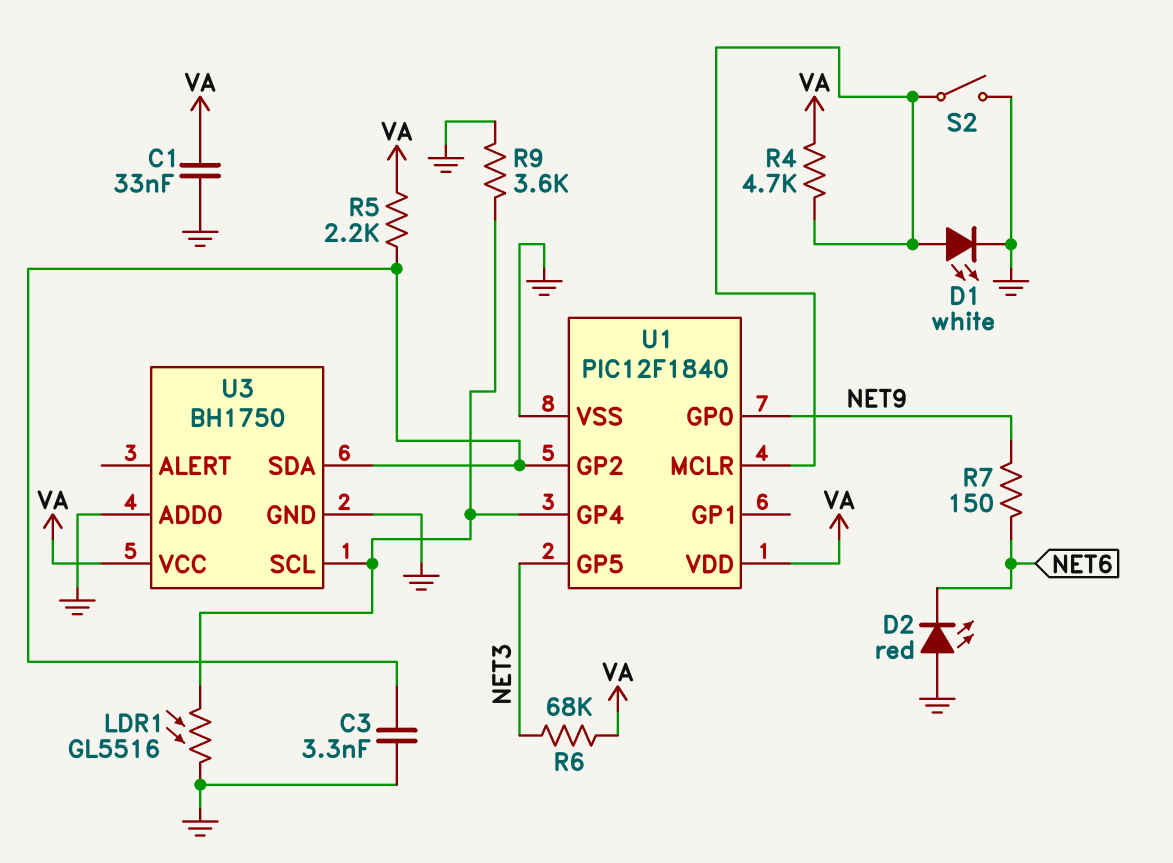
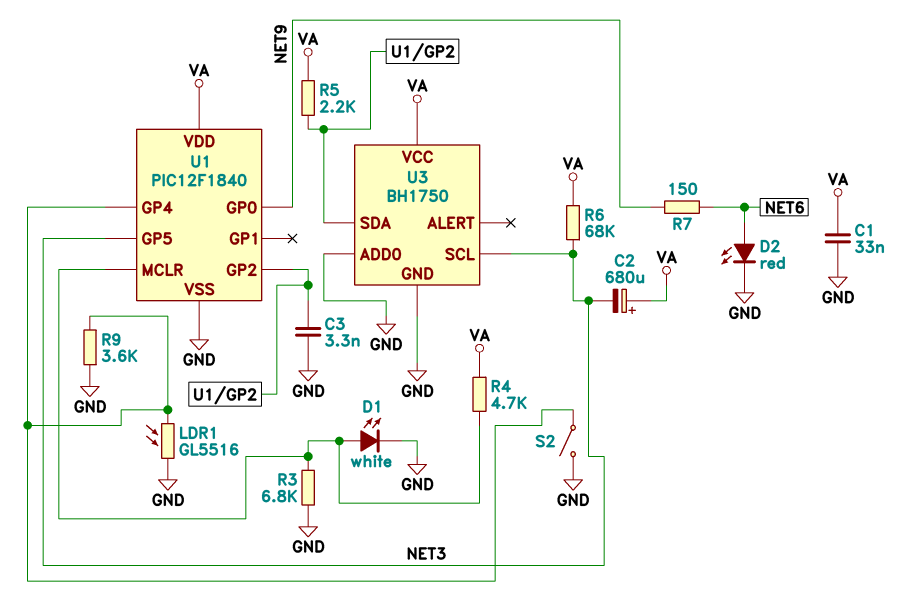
C2: none -> 680uF (plus VA, minus NET3)
D2: LED red (A GND, K NET6) -> LED red (A NET6, K GND)
R3: none -> 6.8k (GND, U1/MCLR)
S2: switch (GND, U1/MCLR) -> switch (GND, U1/GP4)
U3 pin SCL: U1/GP4 -> NET3

